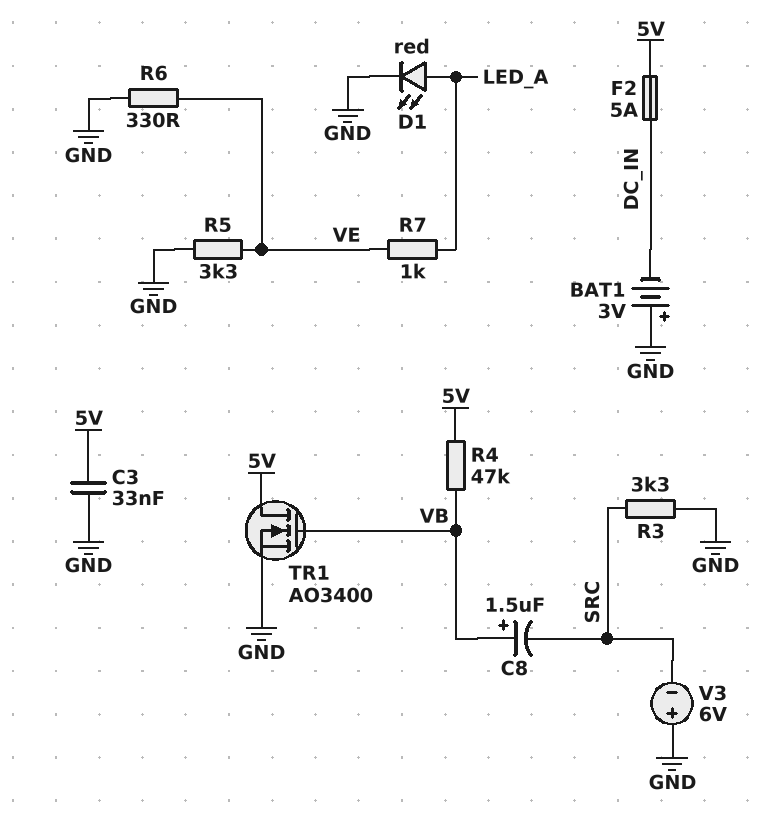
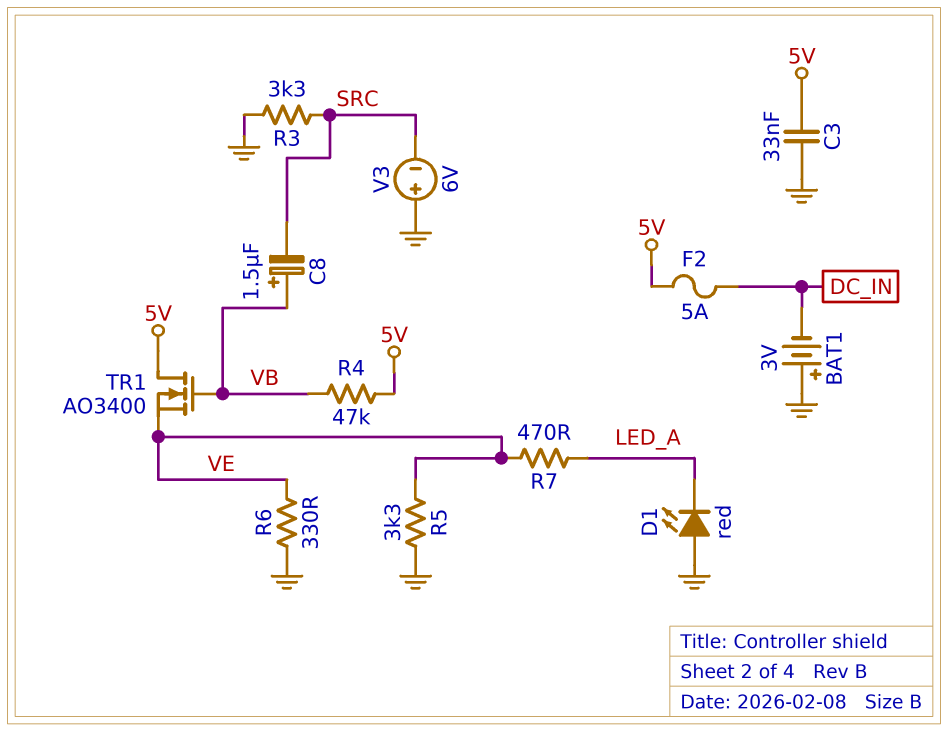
D1: LED red (A LED_A, K GND) -> LED red (A GND, K LED_A)
R7: 1k (LED_A, VE) -> 470 (LED_A, VE)
TR1: NMOS AO3400 (G VB, D 5V, S GND) -> NMOS AO3400 (G VB, D 5V, S VE)

